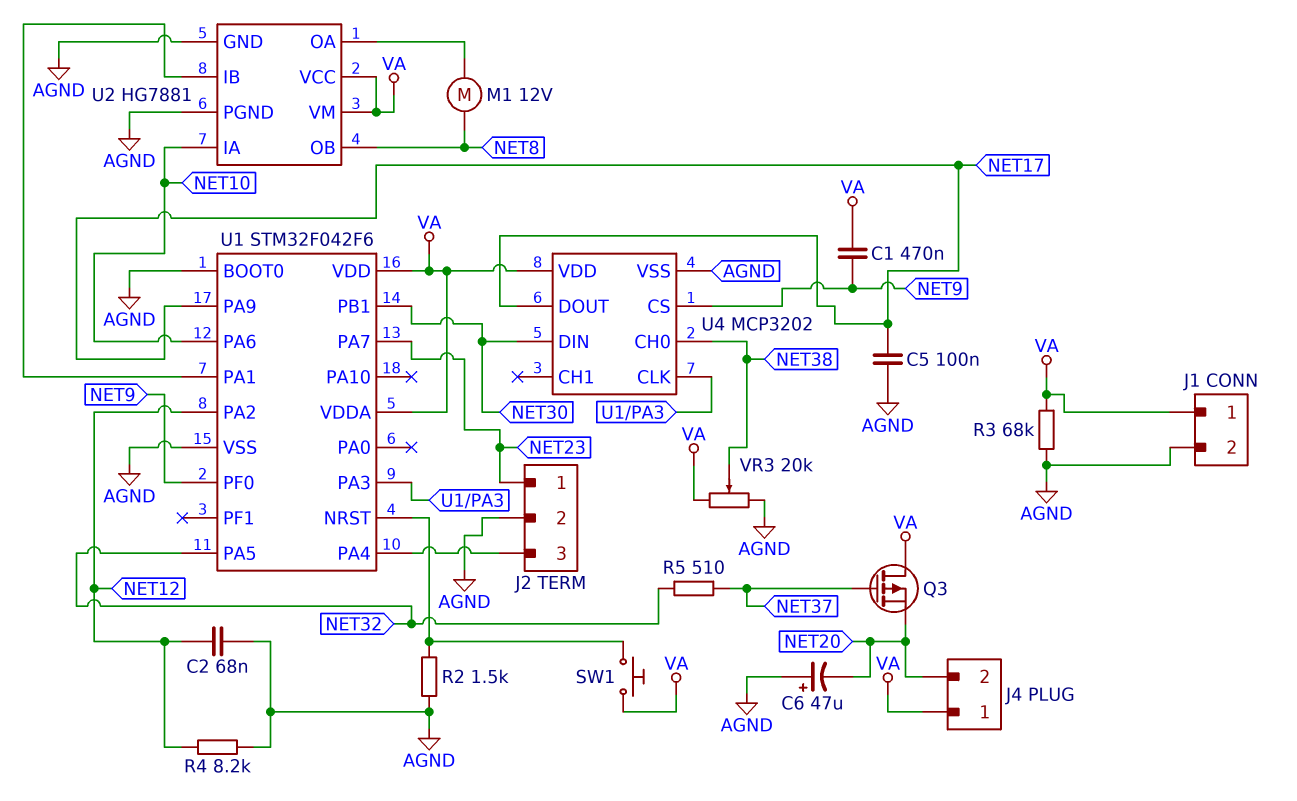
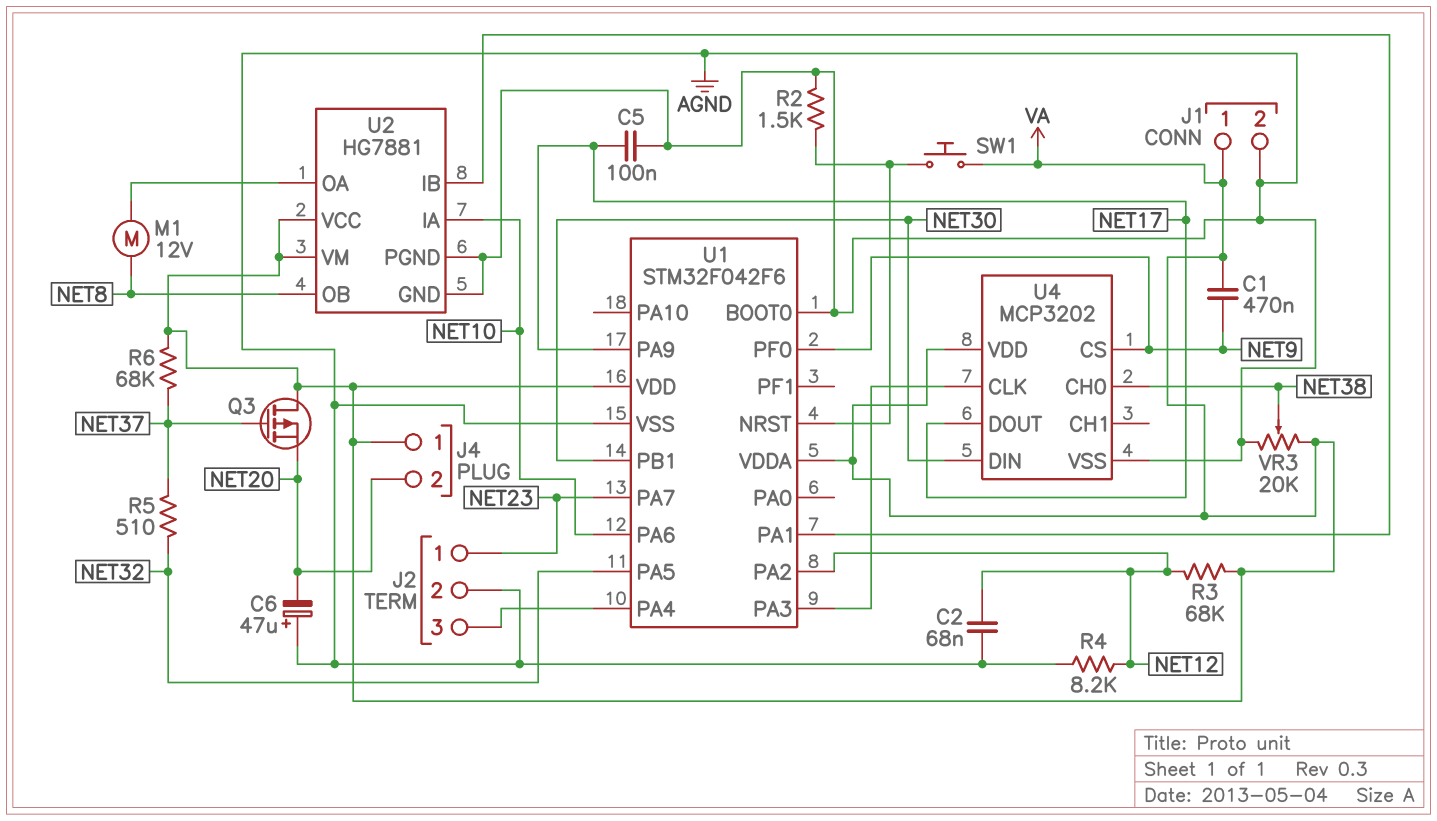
R3: 68k (AGND, VA) -> 68k (NET12, VA)
R6: none -> 68k (NET37, VA)

